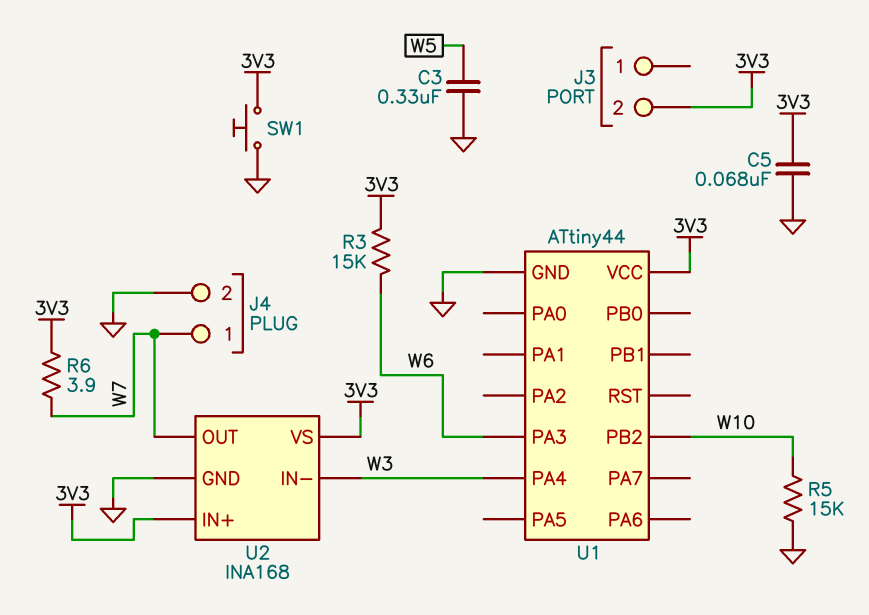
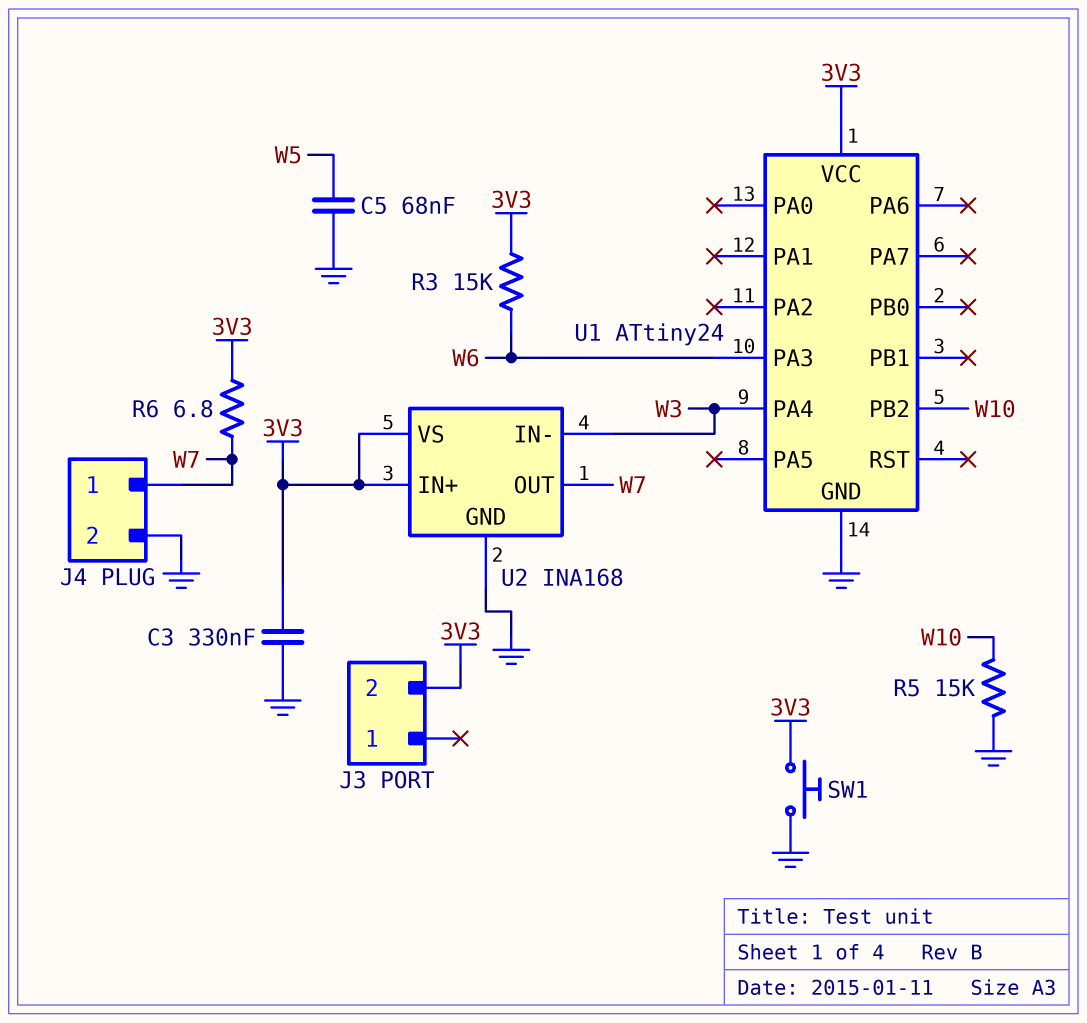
C3: 330nF (GND, W5) -> 330nF (3V3, GND)
C5: 68nF (3V3, GND) -> 68nF (GND, W5)
R6: 3.9 (3V3, W7) -> 6.8 (3V3, W7)
U1: ATtiny44 -> ATtiny24

